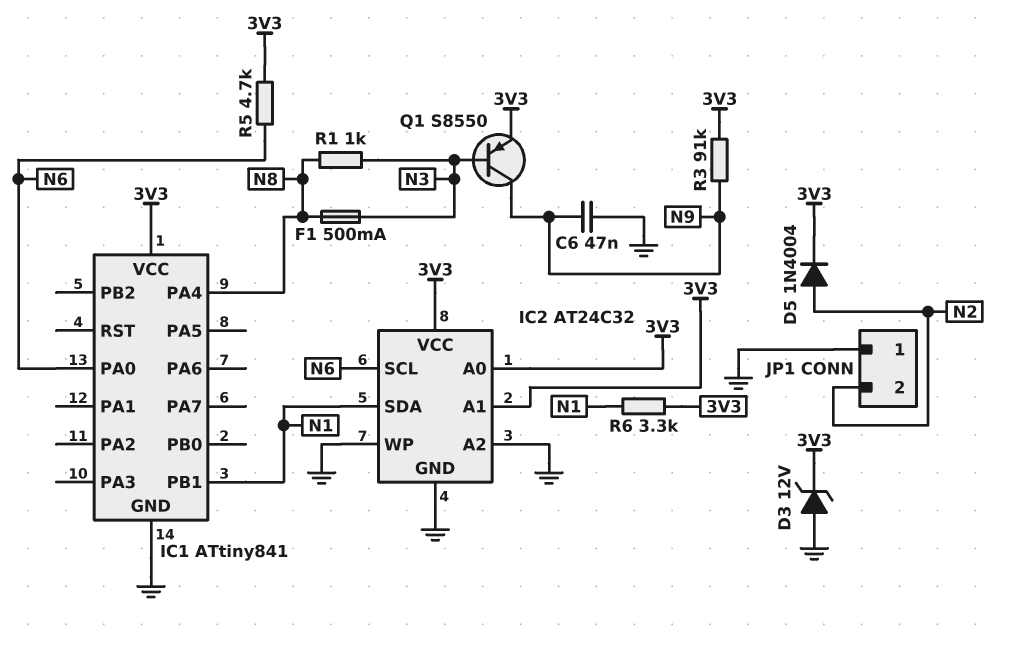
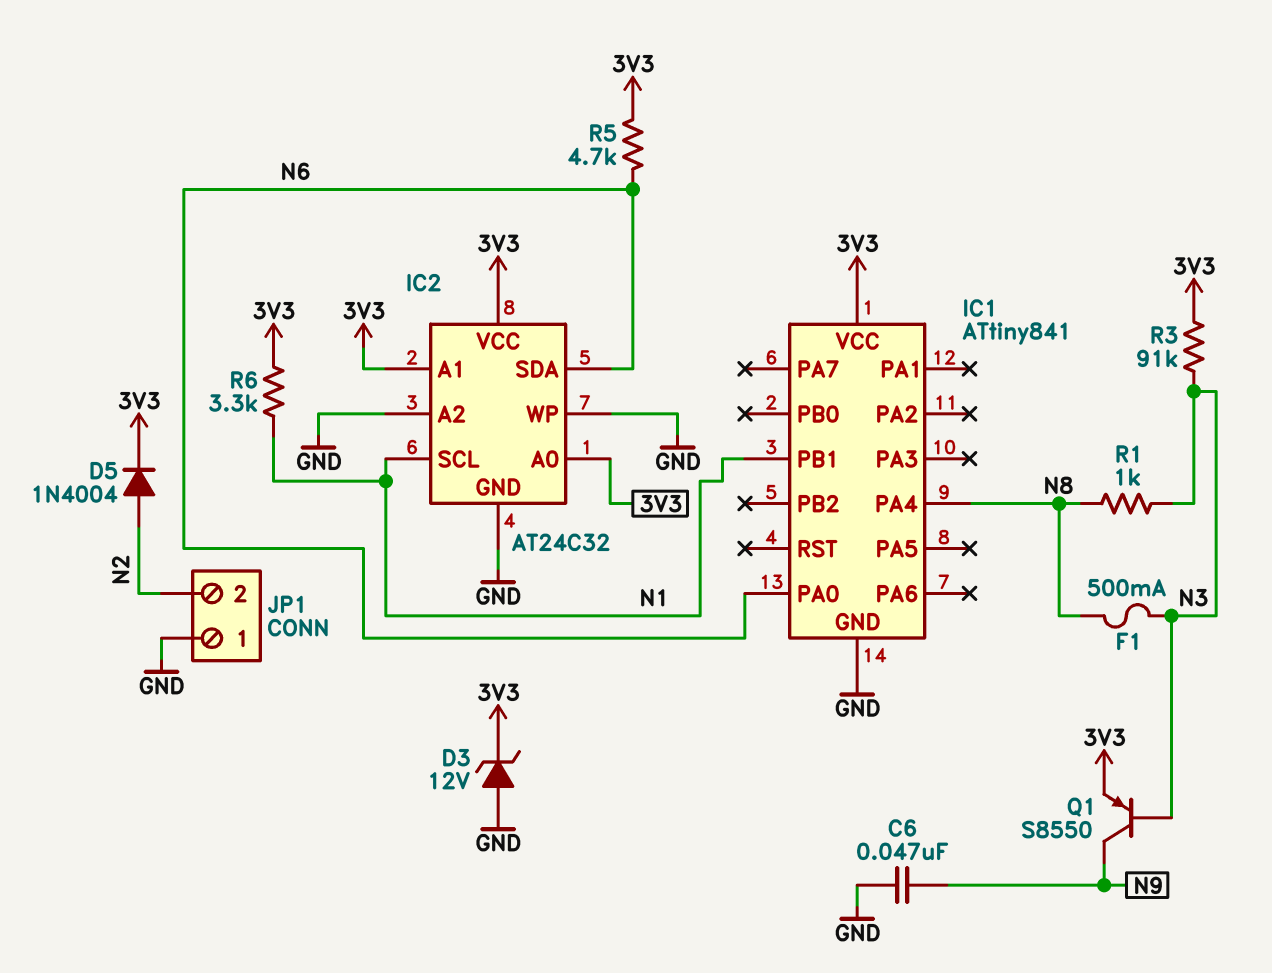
IC2 pin SCL: N6 -> N1
IC2 pin SDA: N1 -> N6
R3: 91k (3V3, N9) -> 91k (3V3, N3)

